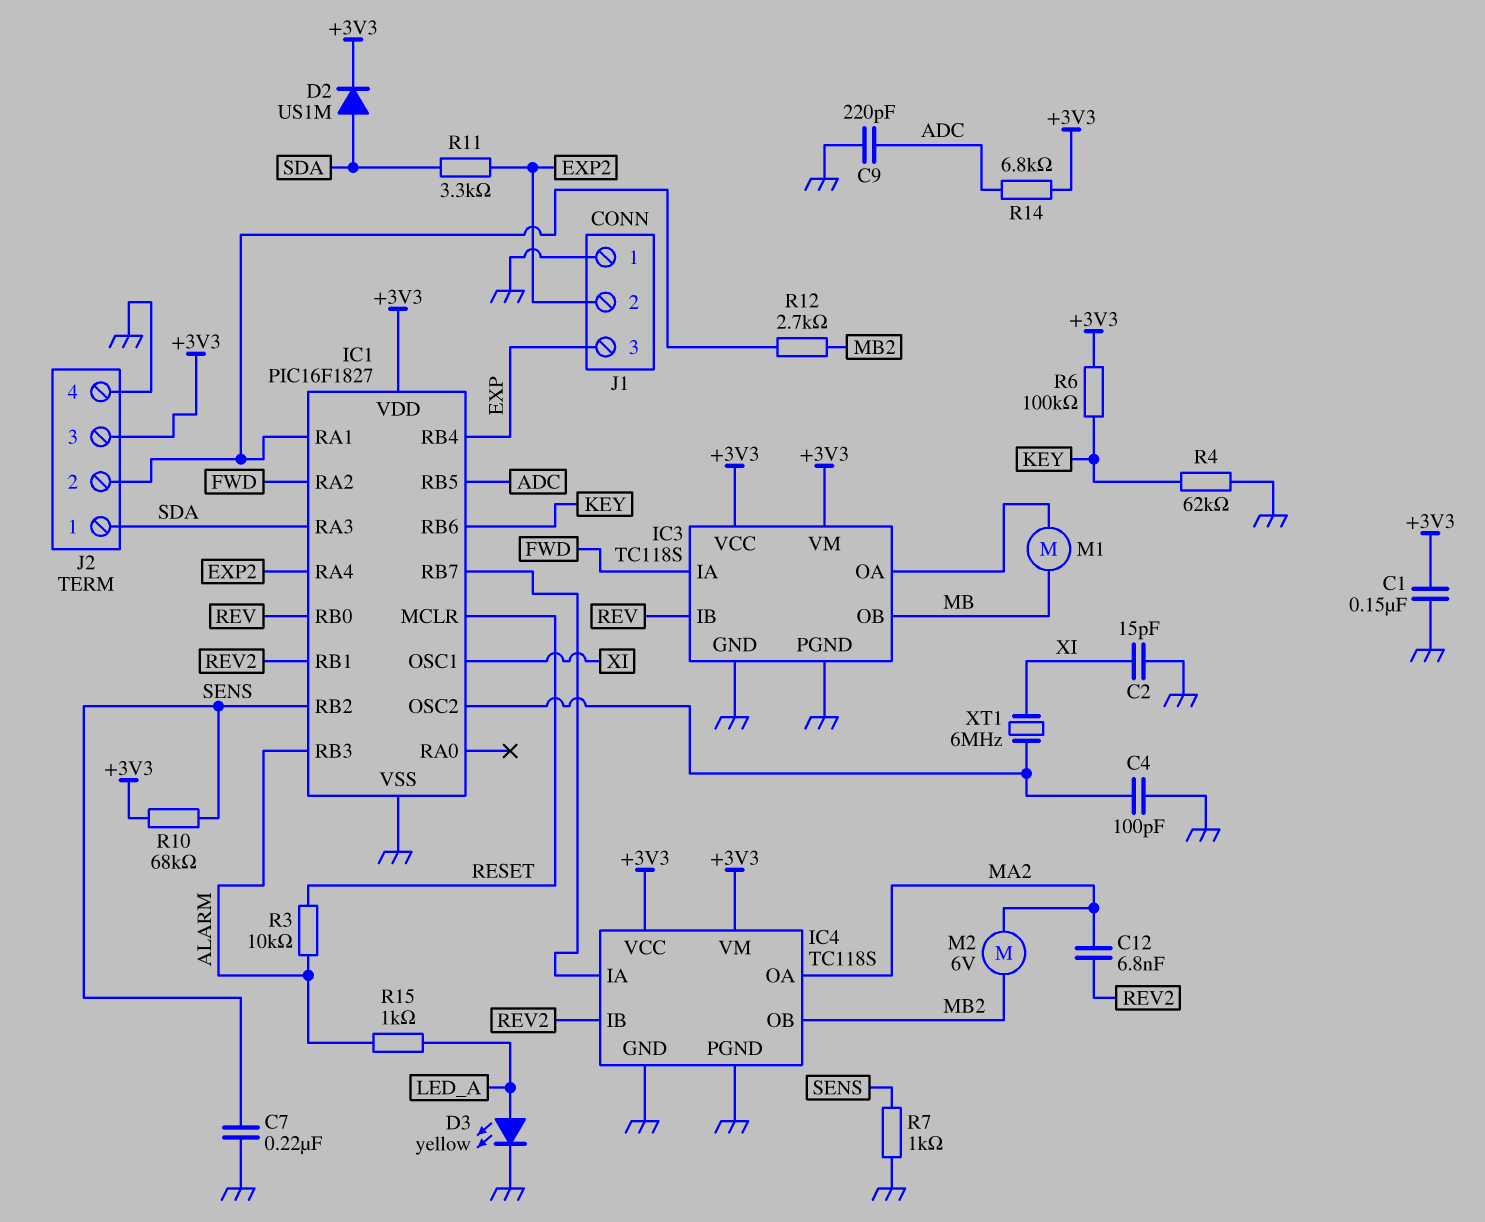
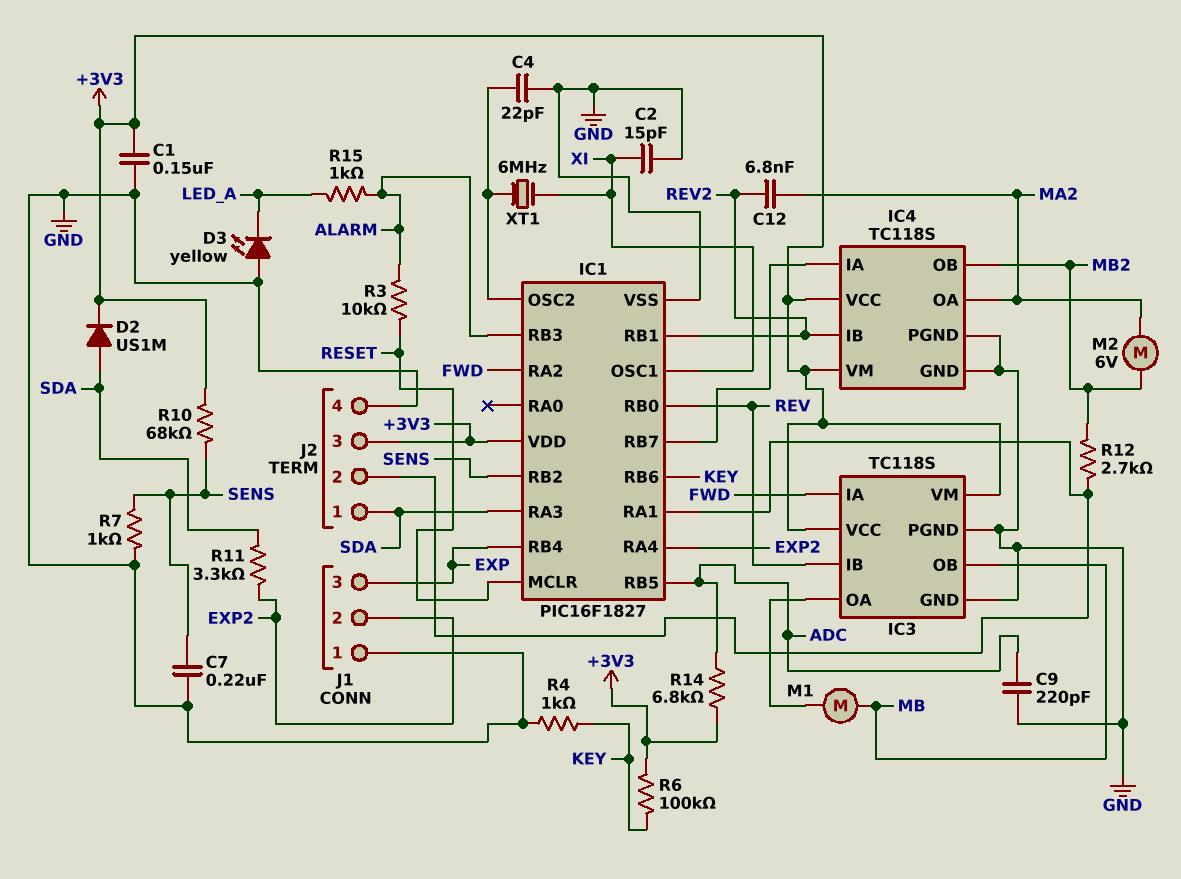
C4: 100pF (GND, IC1/OSC2) -> 22pF (GND, IC1/OSC2)
D3: LED yellow (A LED_A, K GND) -> LED yellow (A GND, K LED_A)
R4: 62k (GND, KEY) -> 1k (GND, KEY)

